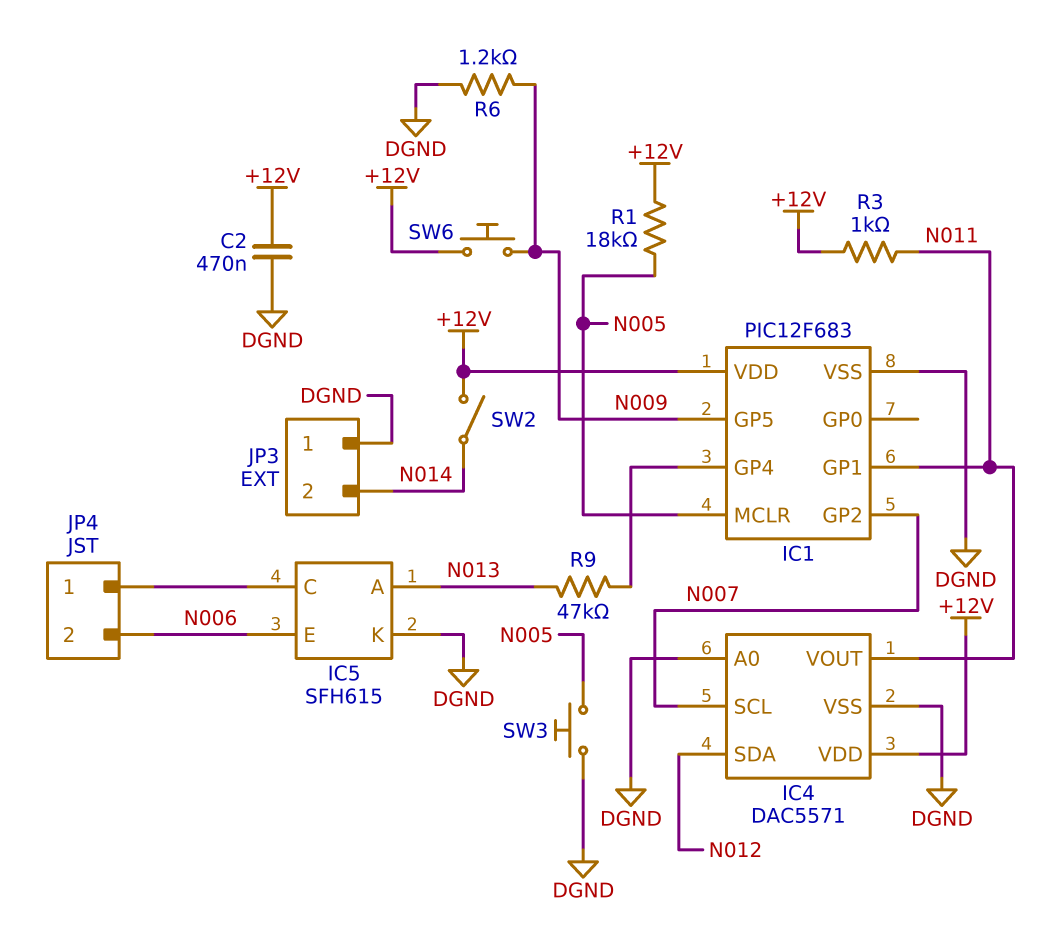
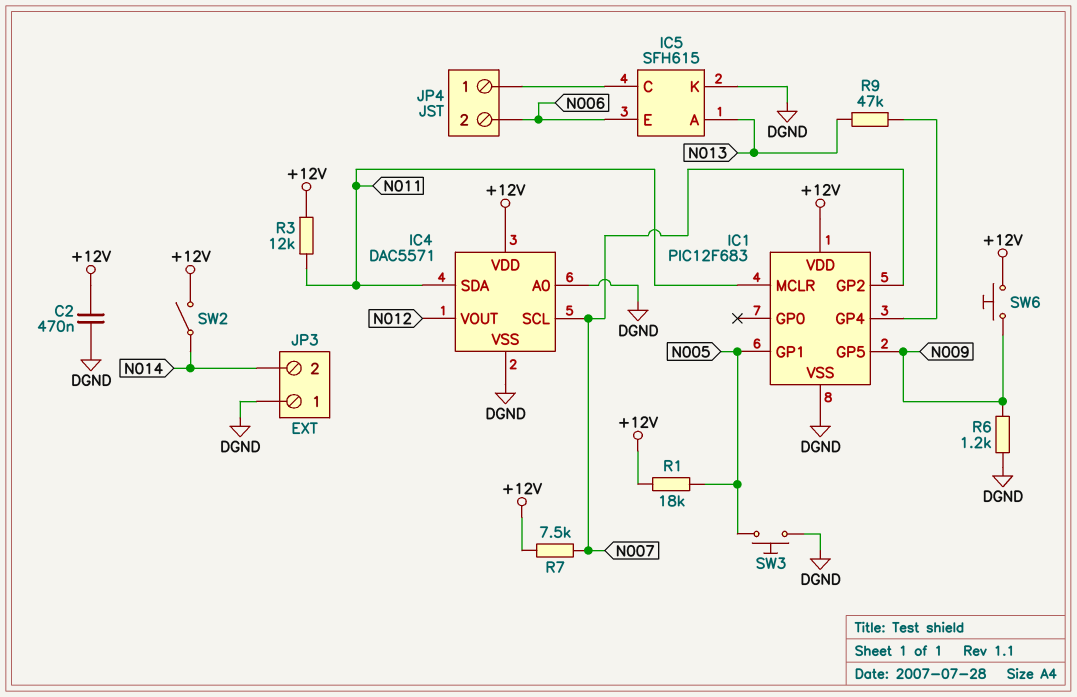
IC1 pin GP1: N011 -> N005
IC1 pin MCLR: N005 -> N011
IC4 pin SDA: N012 -> N011
IC4 pin VOUT: N011 -> N012
R3: 1k (+12V, N011) -> 12k (+12V, N011)
R7: none -> 7.5k (+12V, N007)

